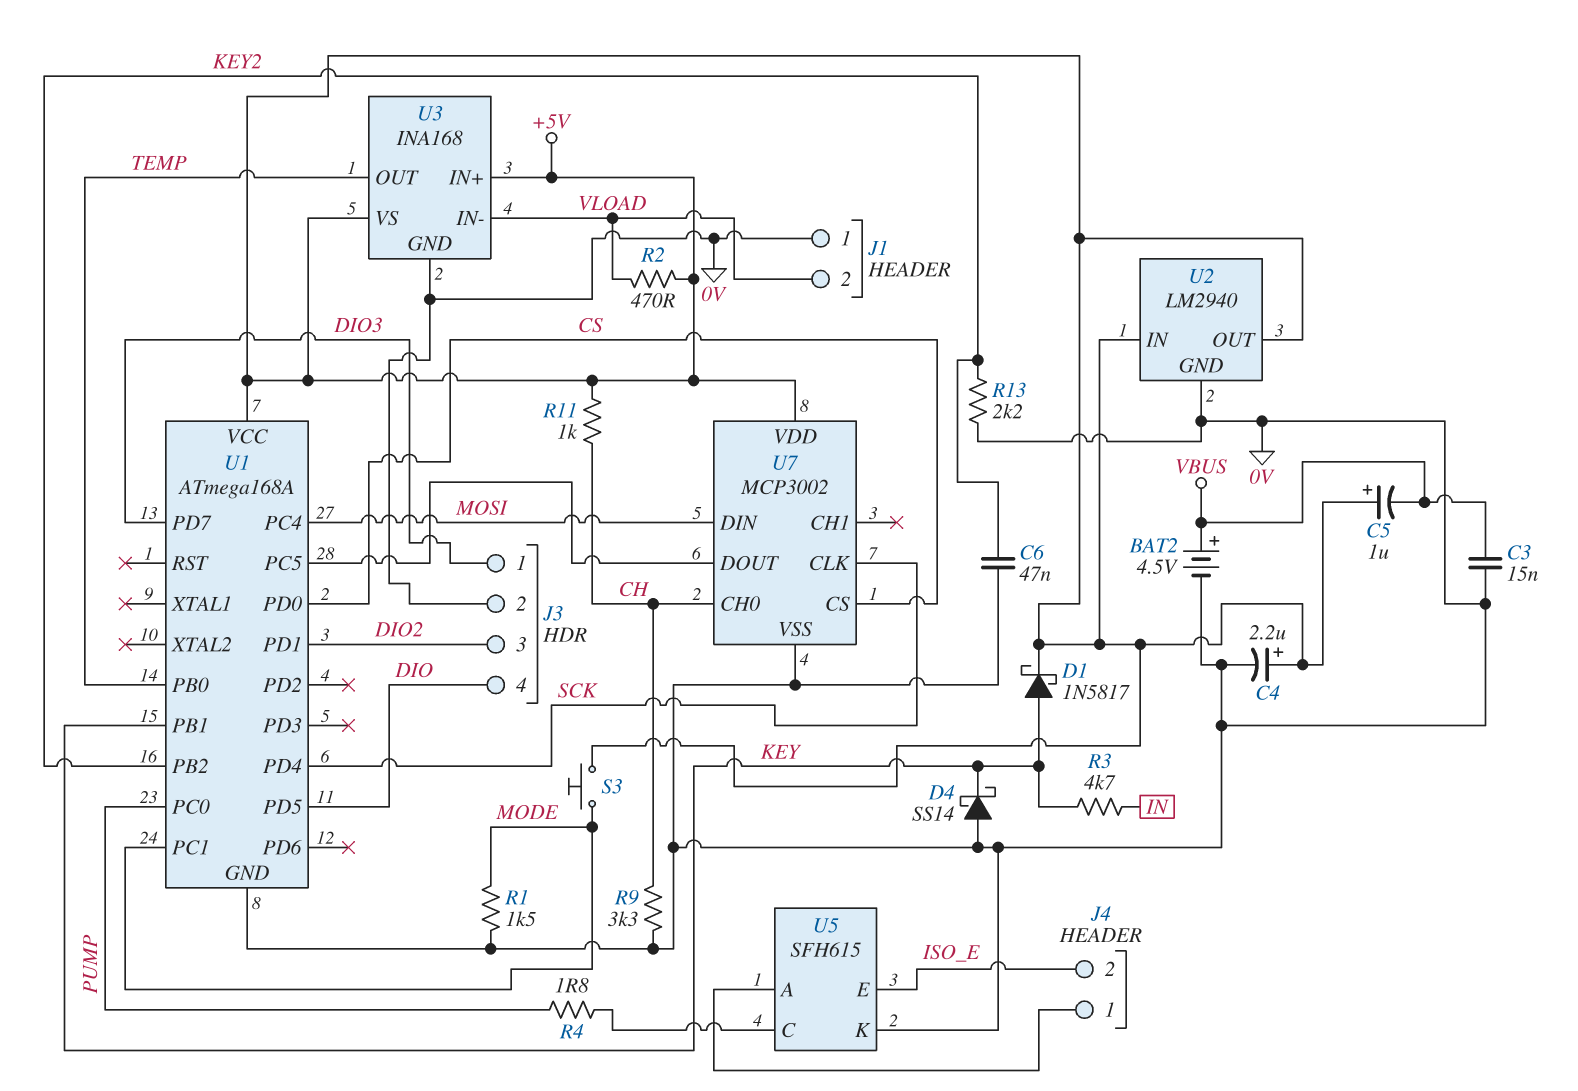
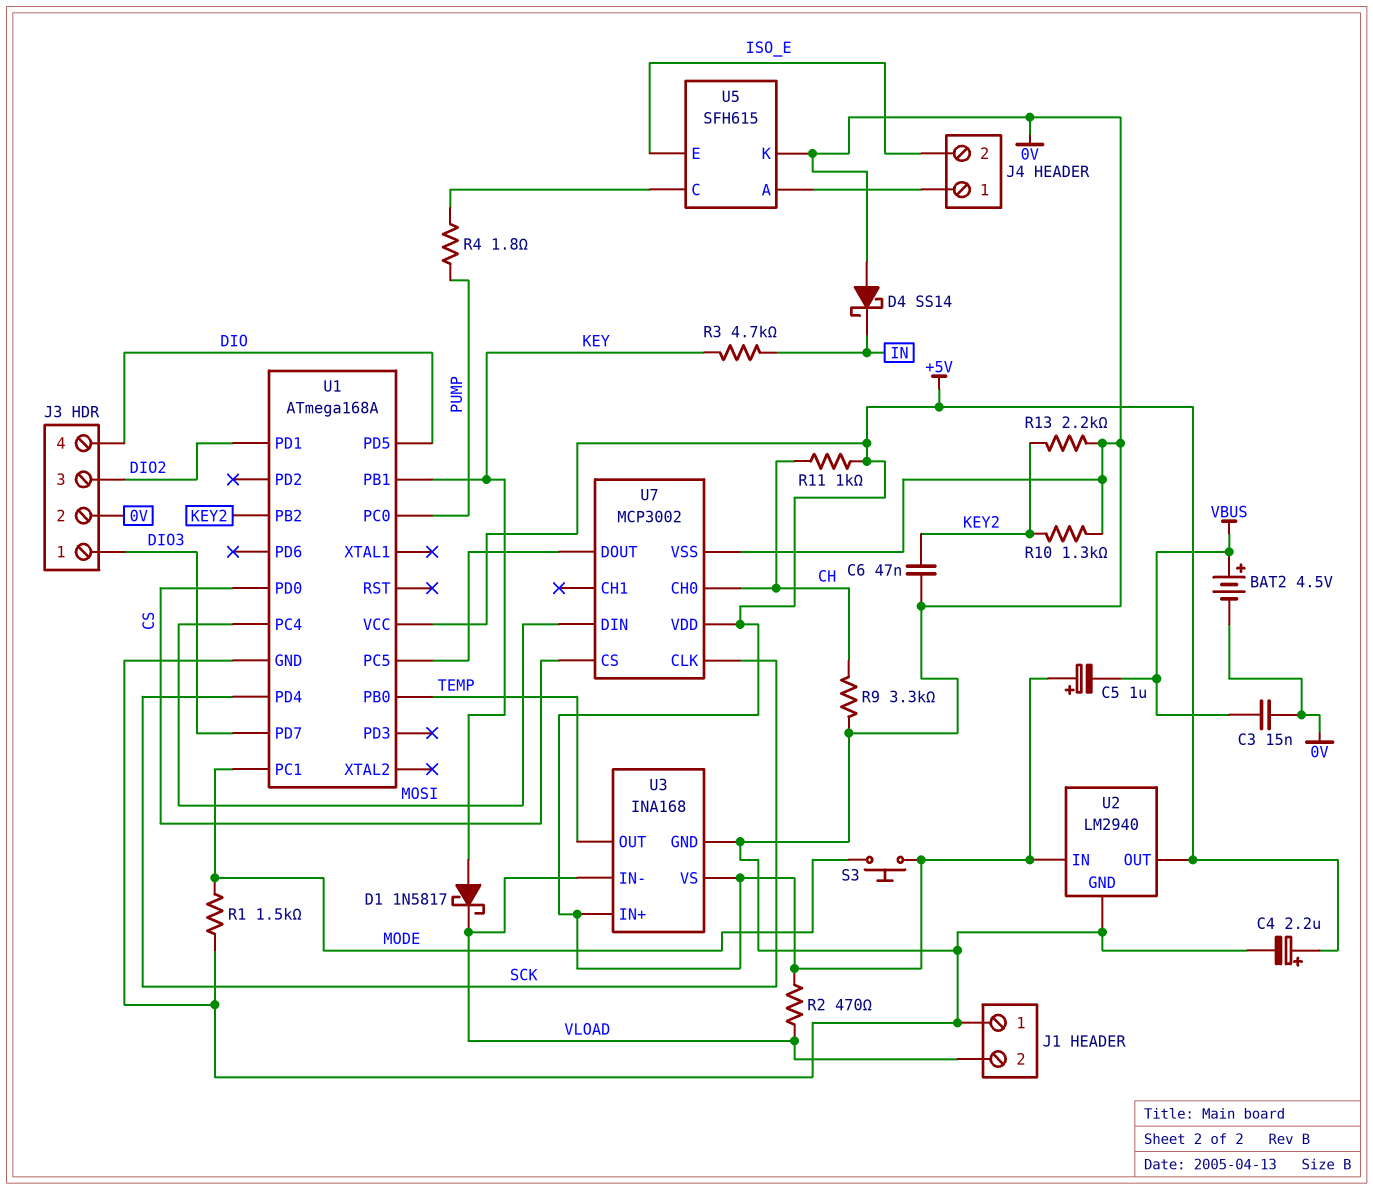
D1: schottky 1N5817 (A KEY, K +5V) -> schottky 1N5817 (A KEY, K VLOAD)
D4: schottky SS14 (A 0V, K KEY) -> schottky SS14 (A 0V, K IN)
R10: none -> 1.3k (0V, KEY2)

